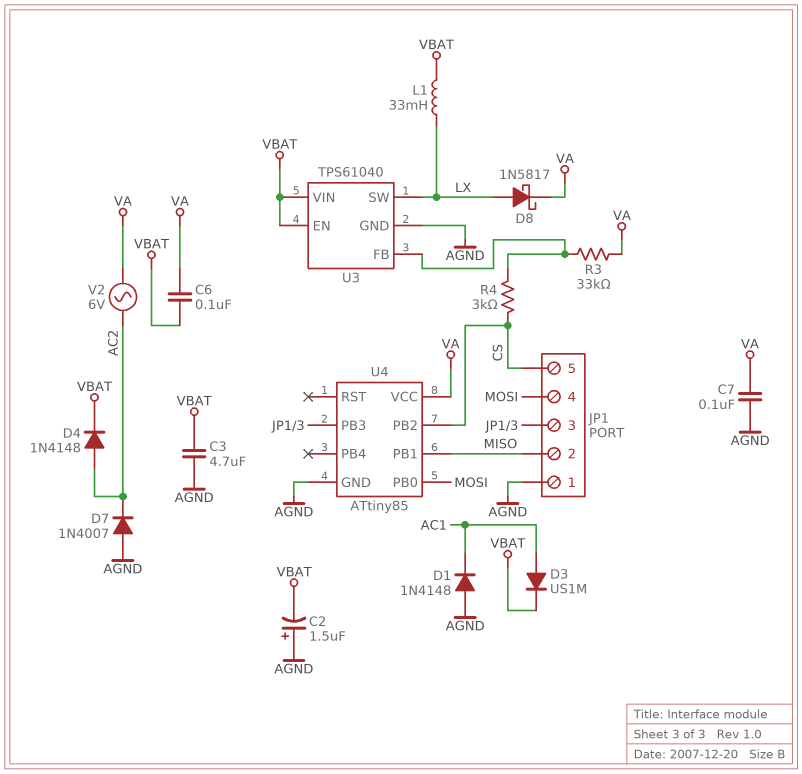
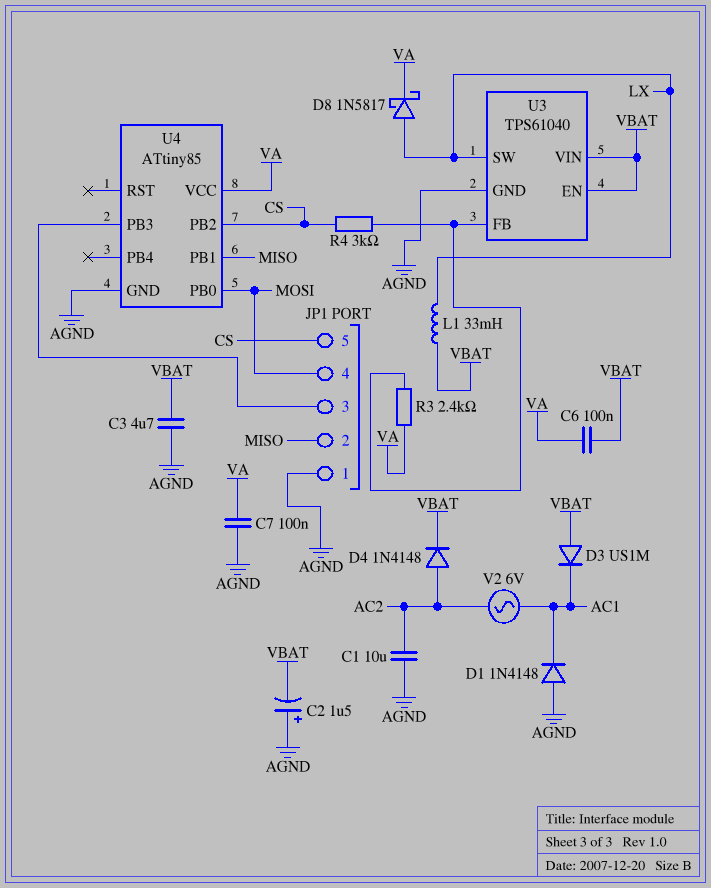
C1: none -> 10uF (AC2, AGND)
D3: diode US1M (A AC1, K VBAT) -> diode US1M (A VBAT, K AC1)
D7: diode 1N4007 (A AGND, K AC2) -> none
R3: 33k (U3/FB, VA) -> 2.4k (U3/FB, VA)
V2: AC 6V (AC2, VA) -> AC 6V (AC1, AC2)

